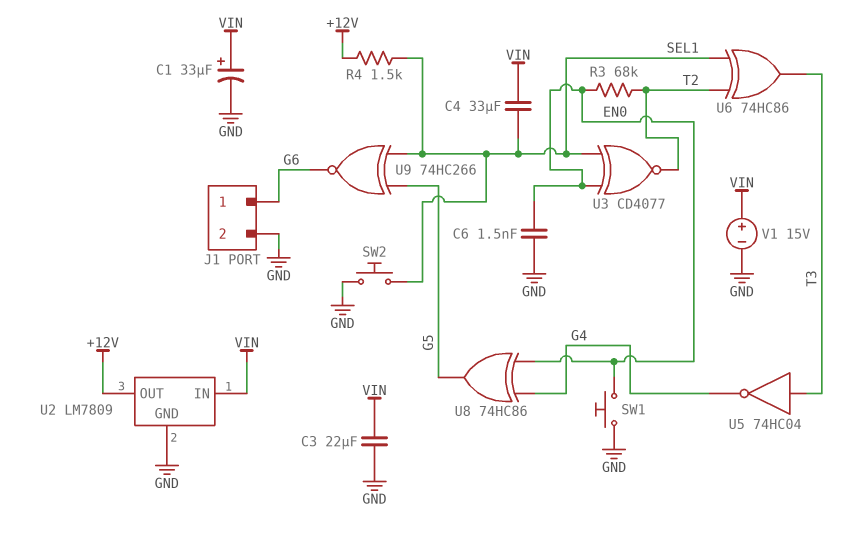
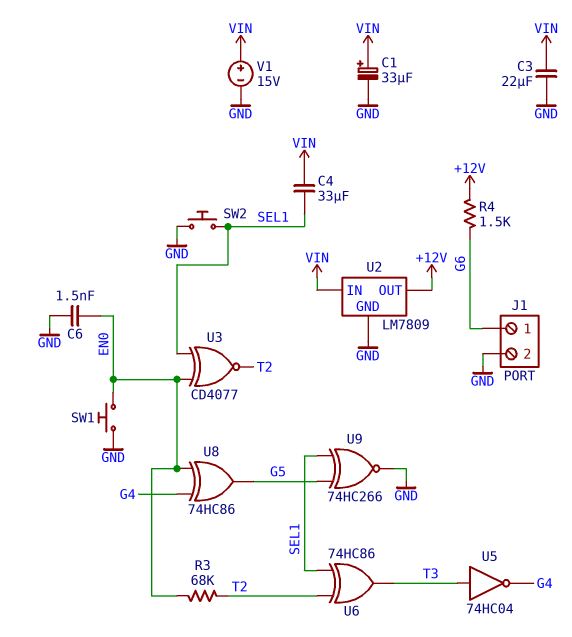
R4: 1.5k (+12V, SEL1) -> 1.5k (+12V, G6)
U9: XNOR 74HC266 (in G5, in SEL1, out G6) -> XNOR 74HC266 (in G5, in SEL1, out GND)

